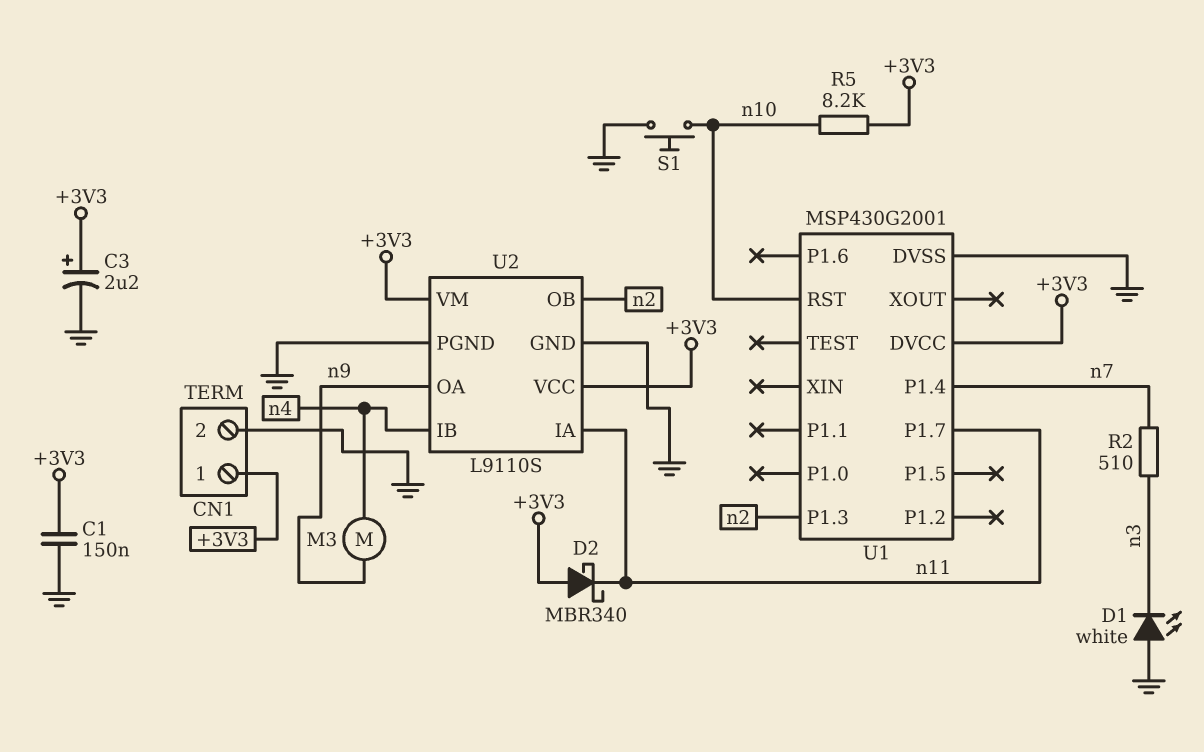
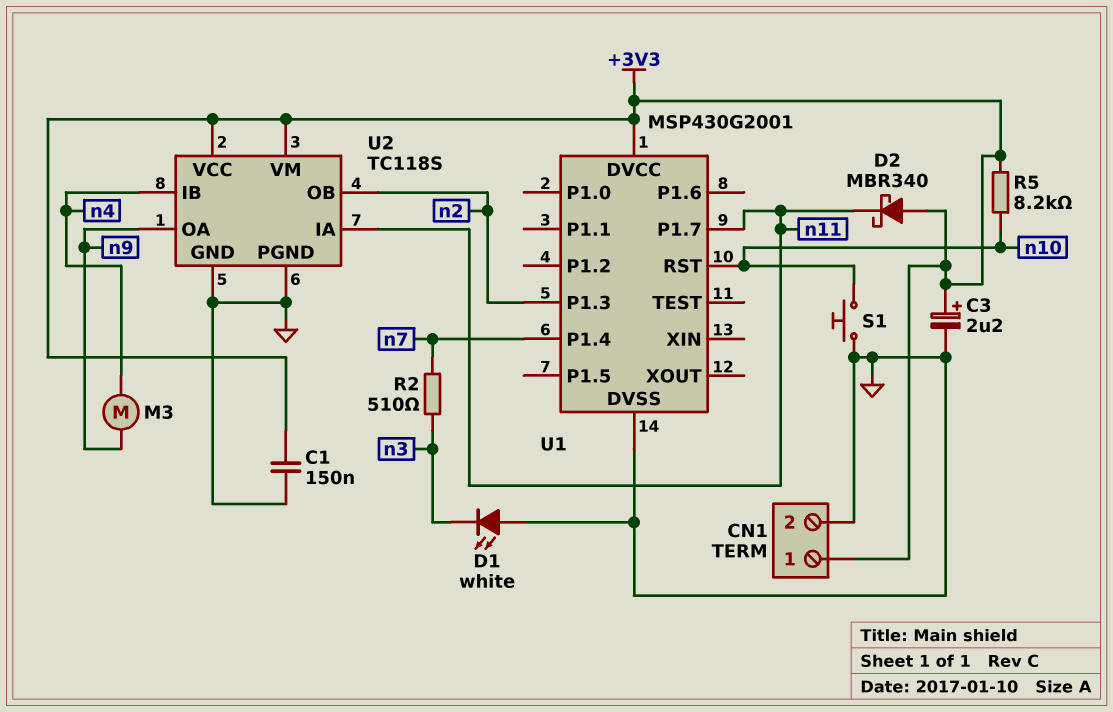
U2: L9110S -> TC118S

